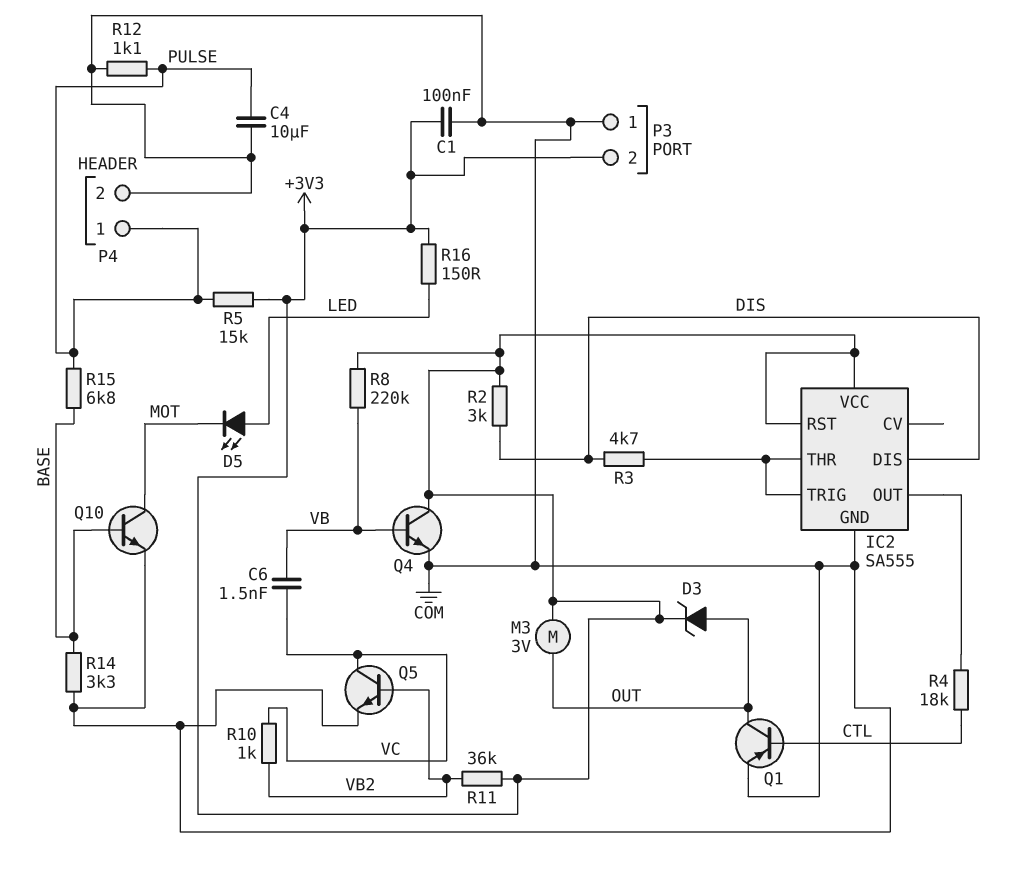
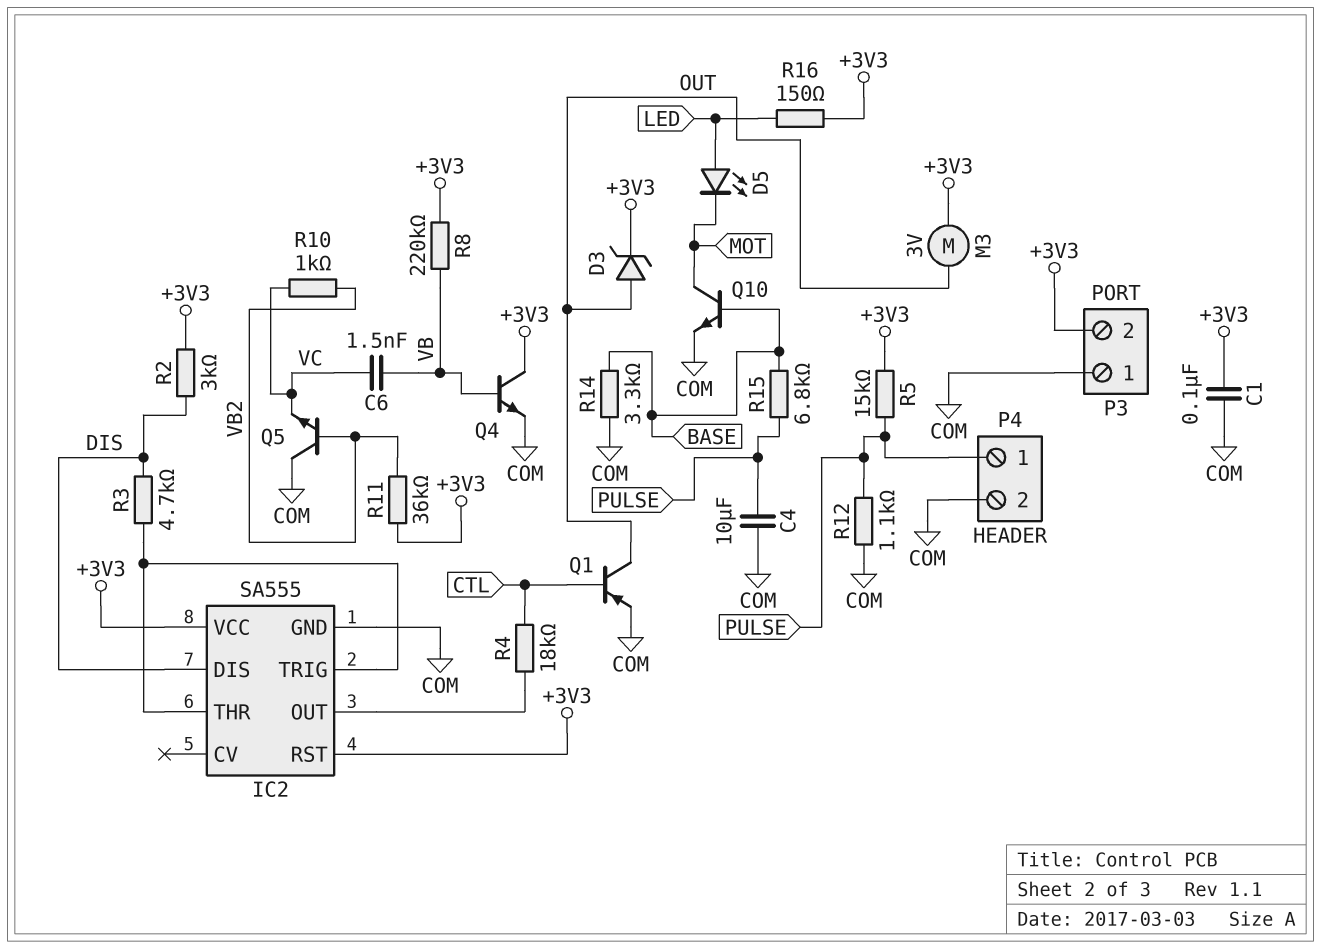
Q5: NPN (B VB2, C VC, E COM) -> NPN (B VB2, C COM, E VC)

